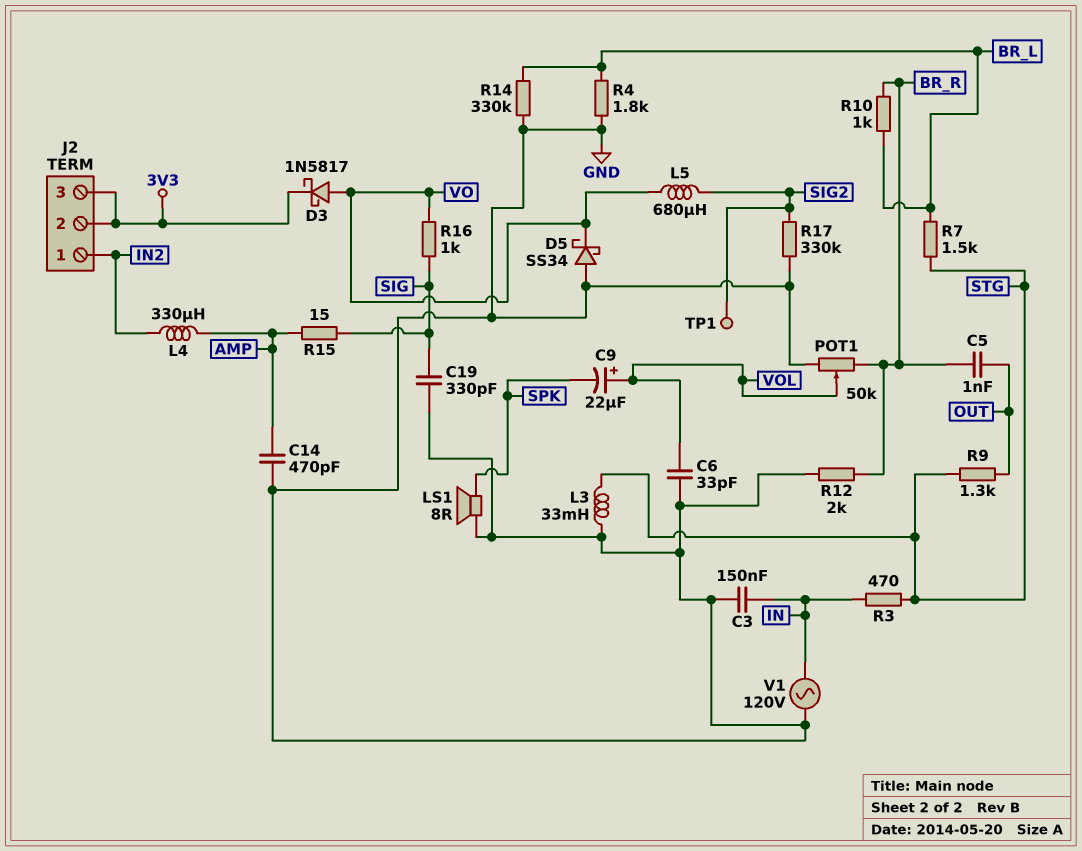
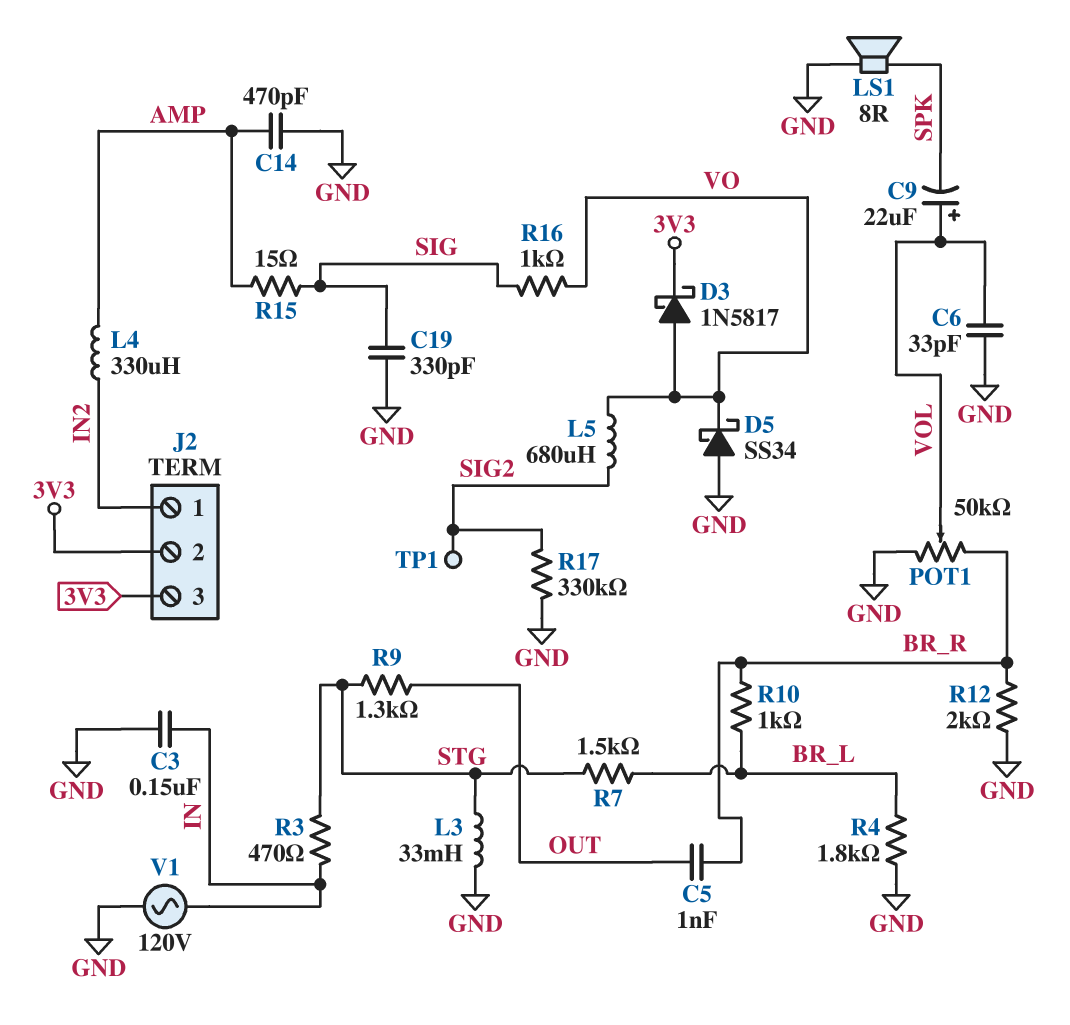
R14: 330k (BR_L, GND) -> none

